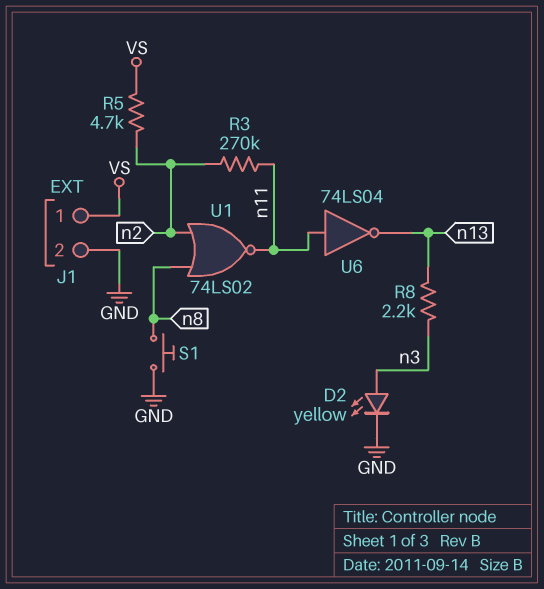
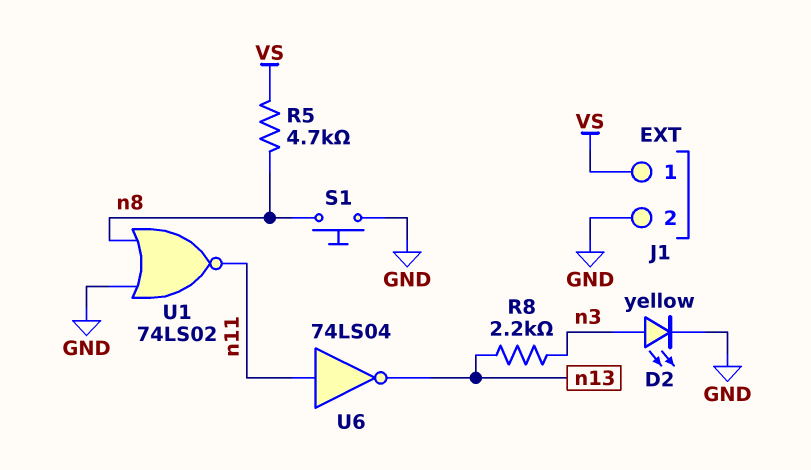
R3: 270k (n2, n11) -> none
R5: 4.7k (VS, n2) -> 4.7k (VS, n8)
U1: NOR 74LS02 (in n2, in n8, out n11) -> NOR 74LS02 (in GND, in n8, out n11)

